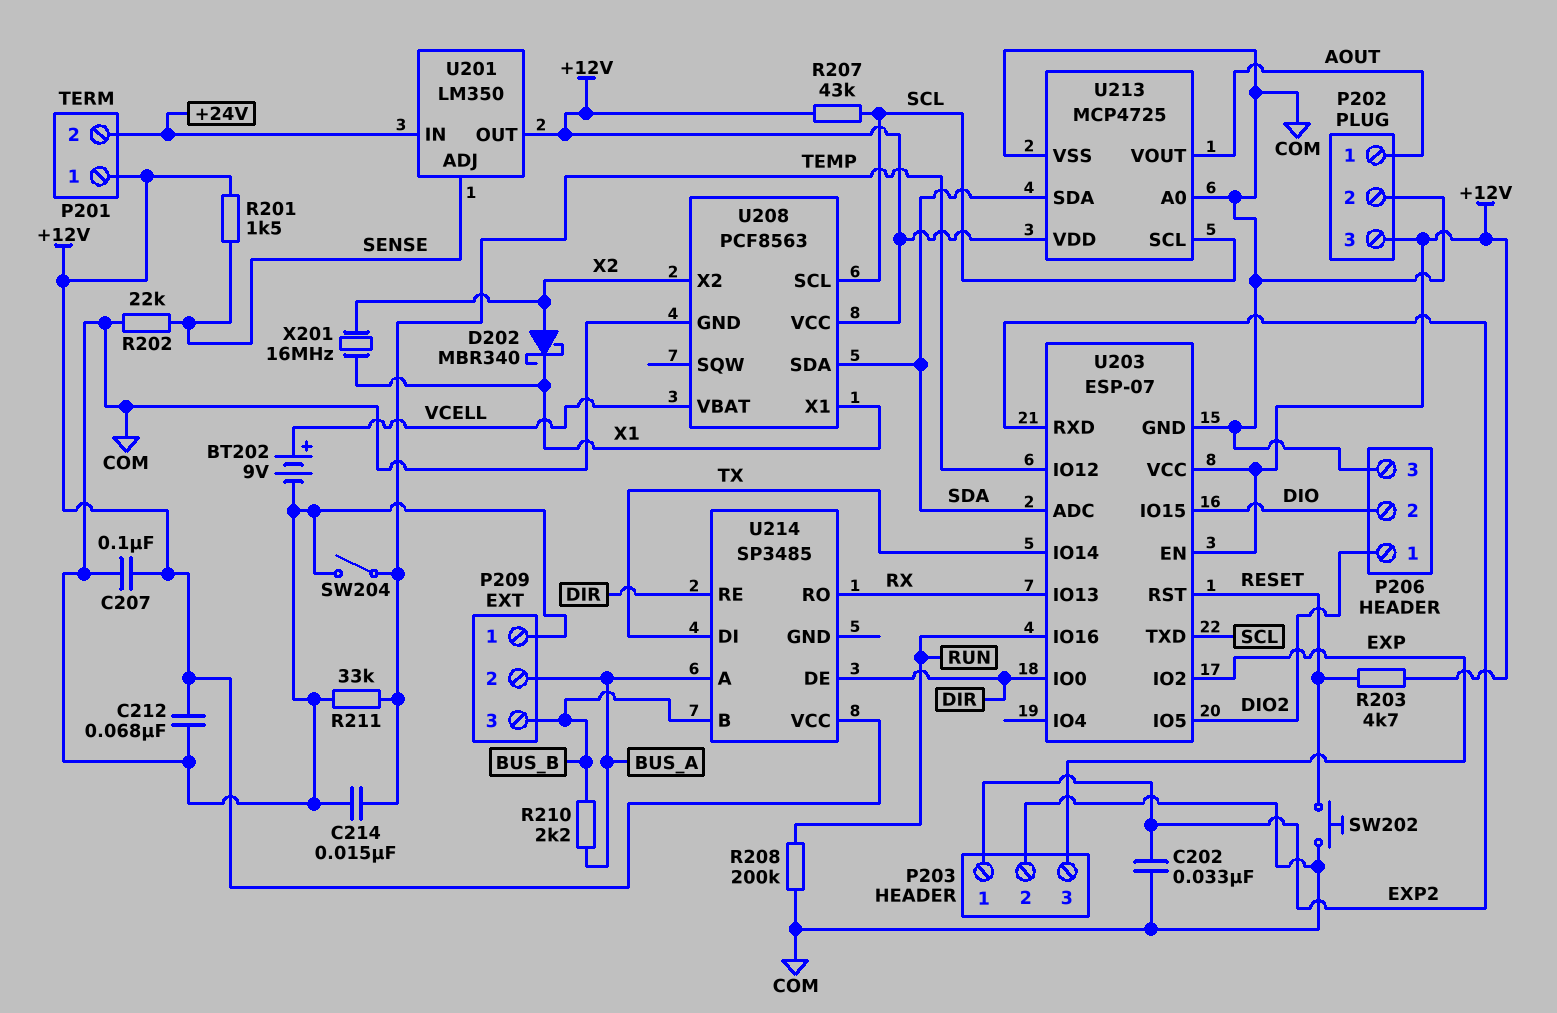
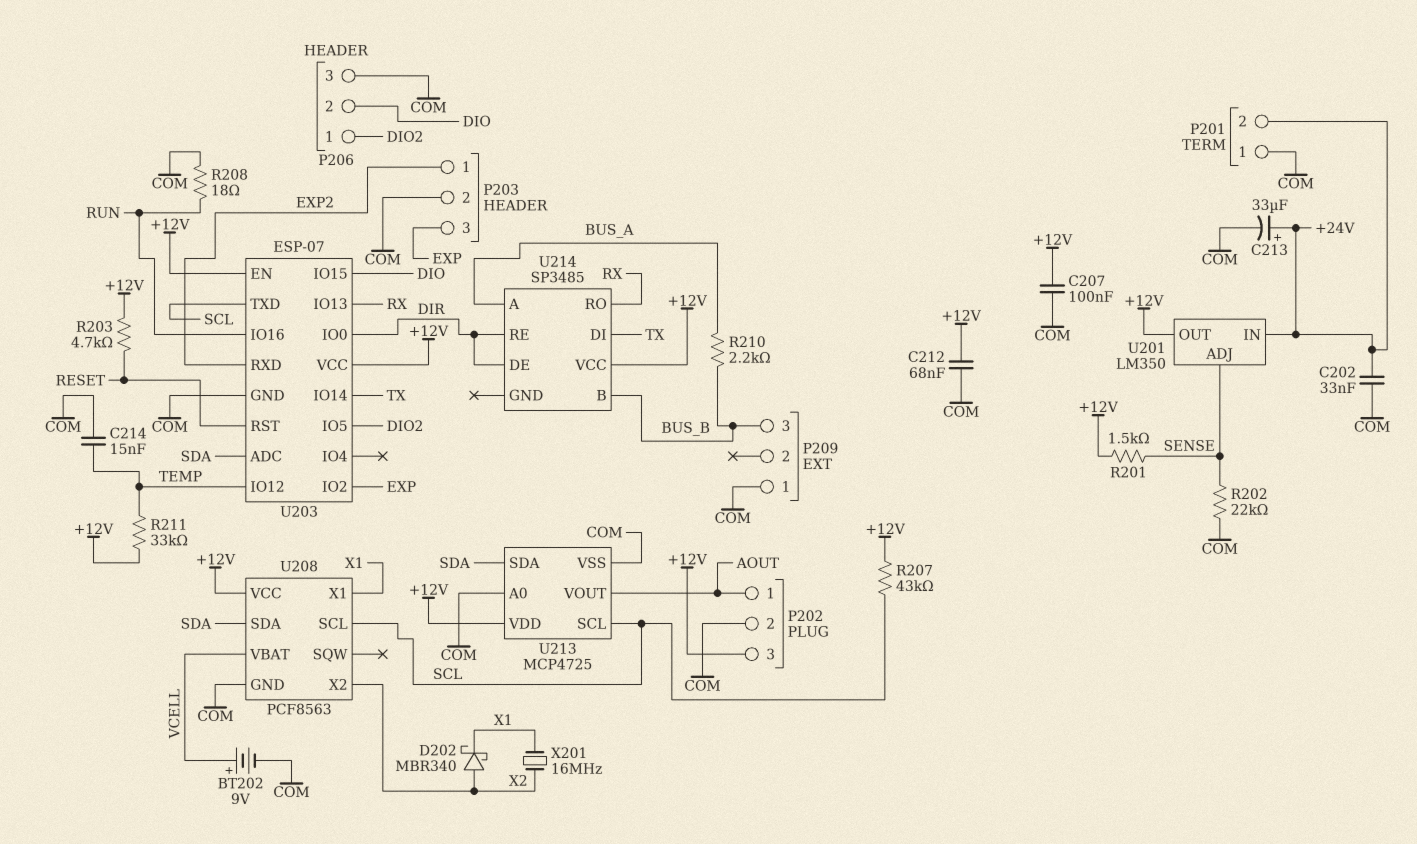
C202: 33nF (COM, EXP2) -> 33nF (+24V, COM)
C213: none -> 33uF (plus +24V, minus COM)
P201 pin 1: +12V -> COM
P209 pin 2: BUS_A -> none
R208: 200k (COM, RUN) -> 18 (COM, RUN)
R211: 33k (COM, TEMP) -> 33k (+12V, TEMP)
SW202: button (COM, RESET) -> none
SW204: switch (COM, TEMP) -> none

